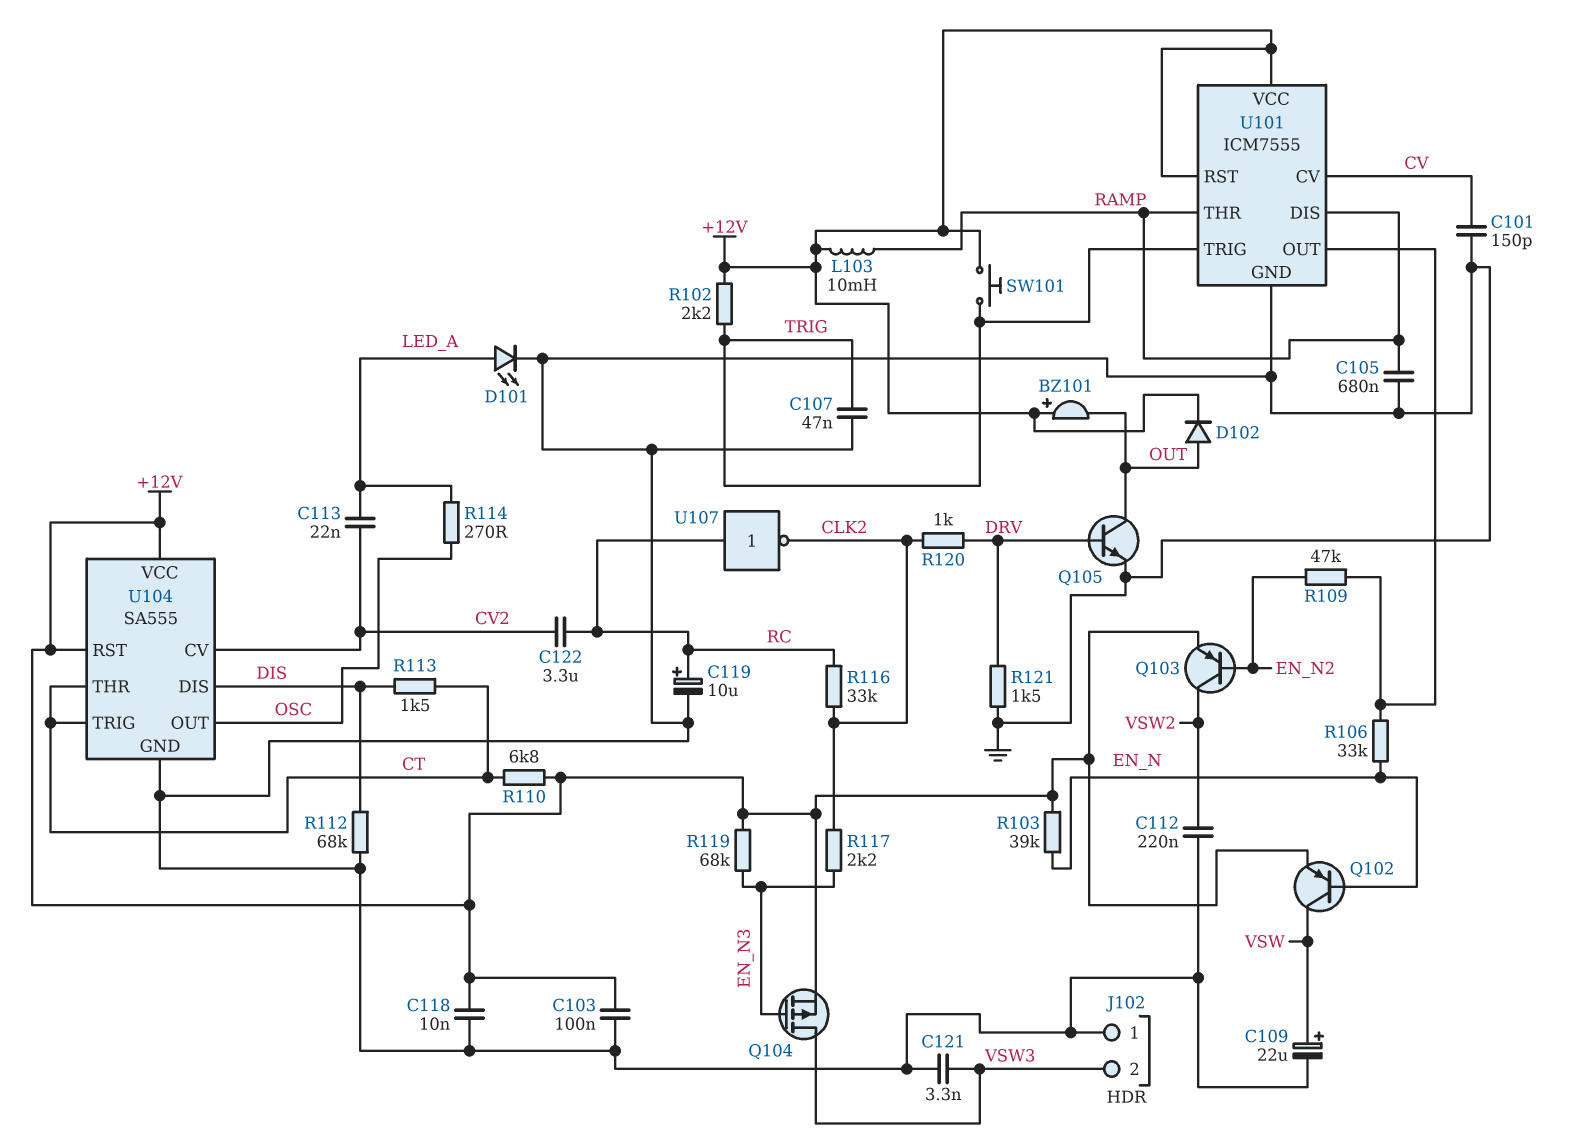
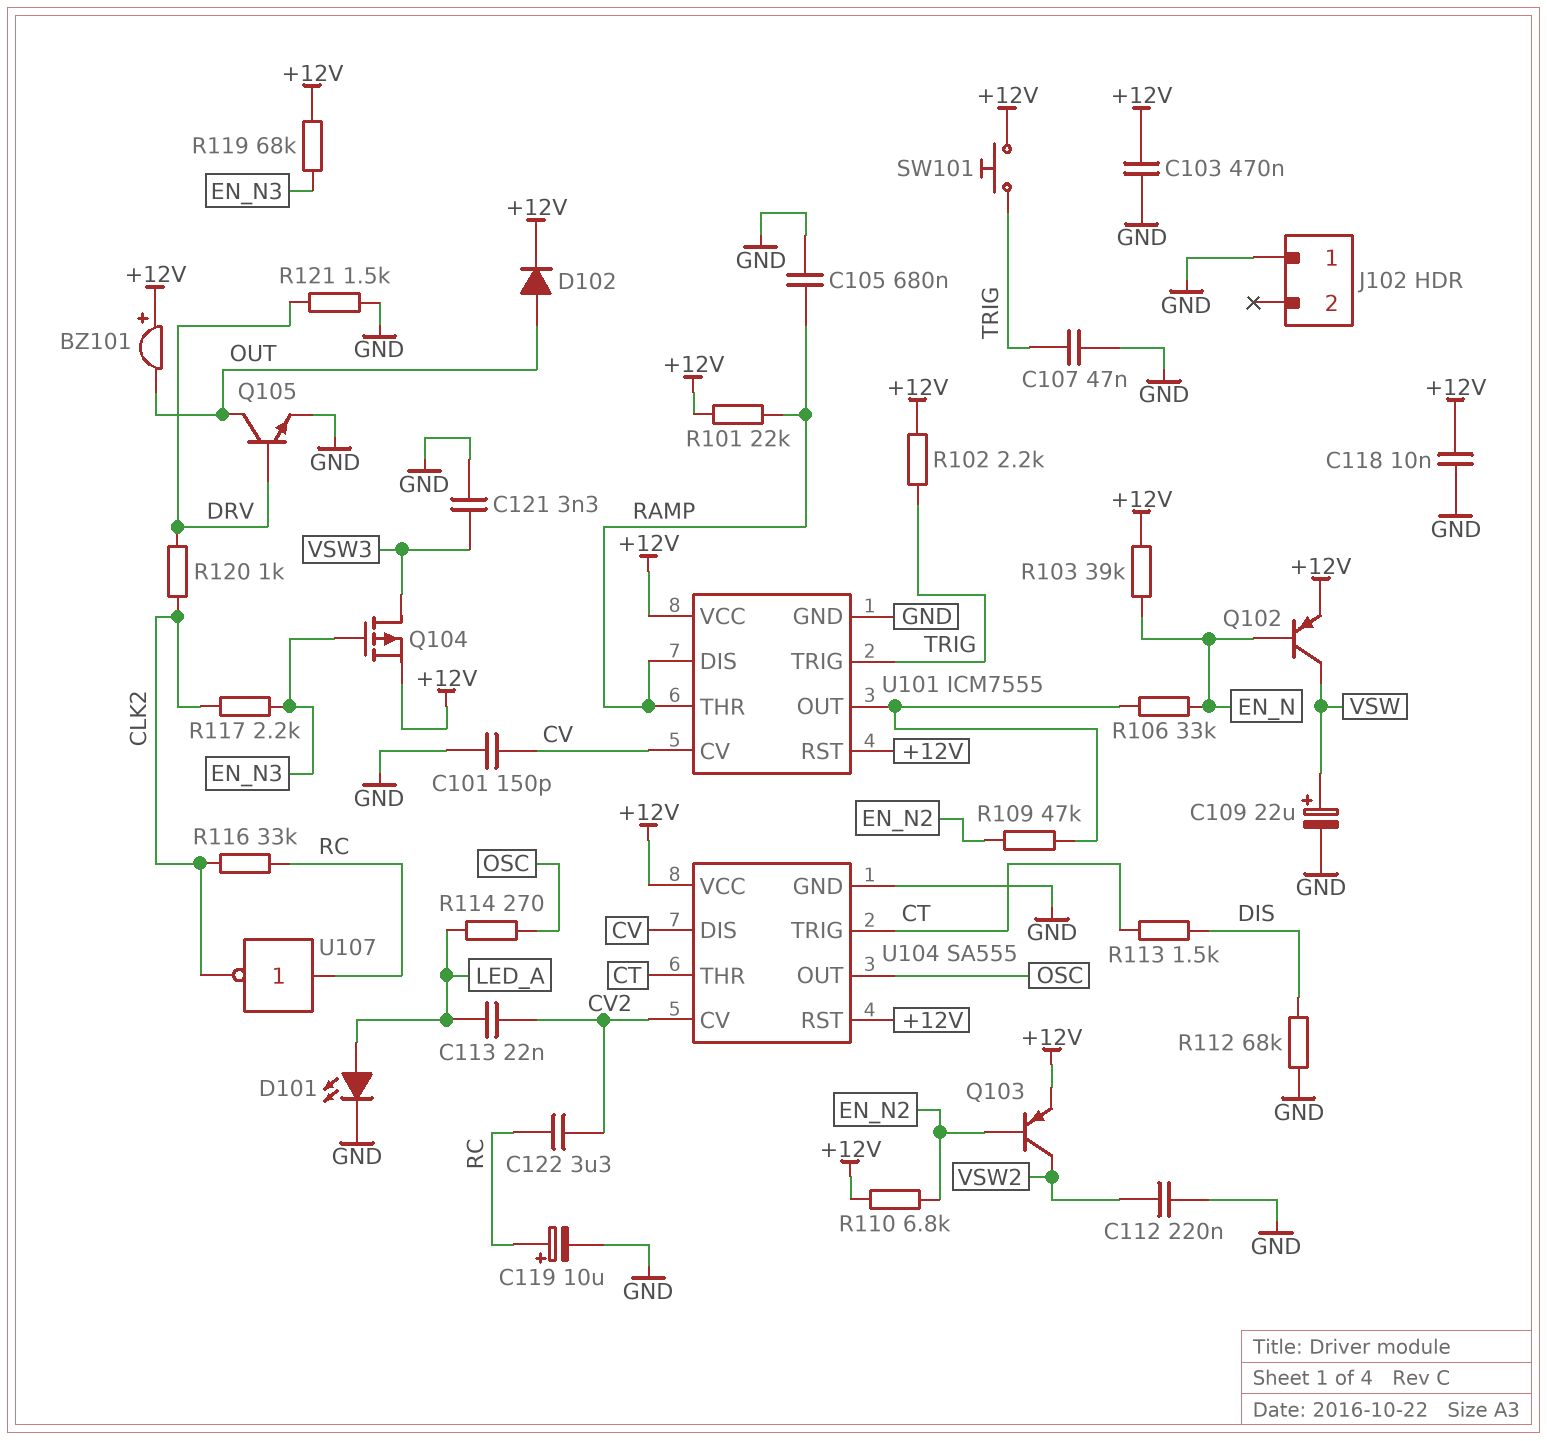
C103: 100nF (+12V, GND) -> 470nF (+12V, GND)
J102 pin 2: VSW3 -> none
L103: 10mH (+12V, RAMP) -> none
R101: none -> 22k (+12V, RAMP)
R110: 6.8k (+12V, CT) -> 6.8k (+12V, EN_N2)
U104 pin DIS: DIS -> CV

